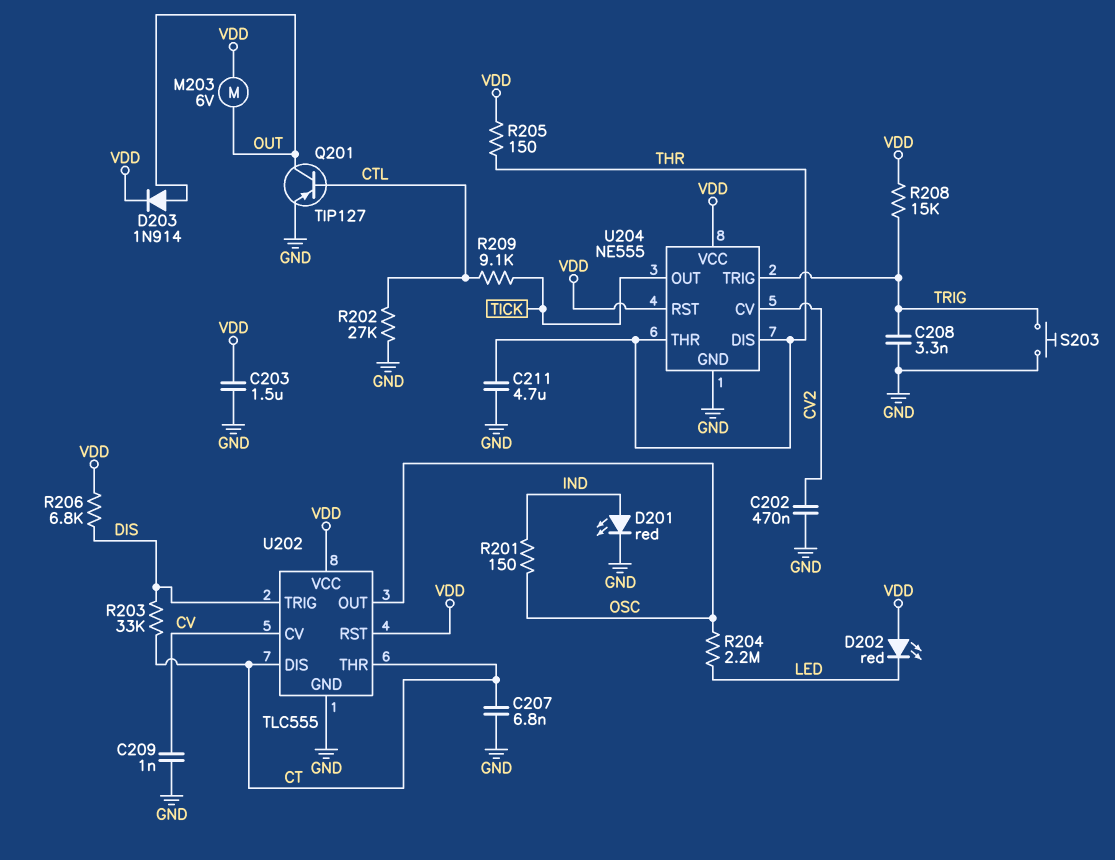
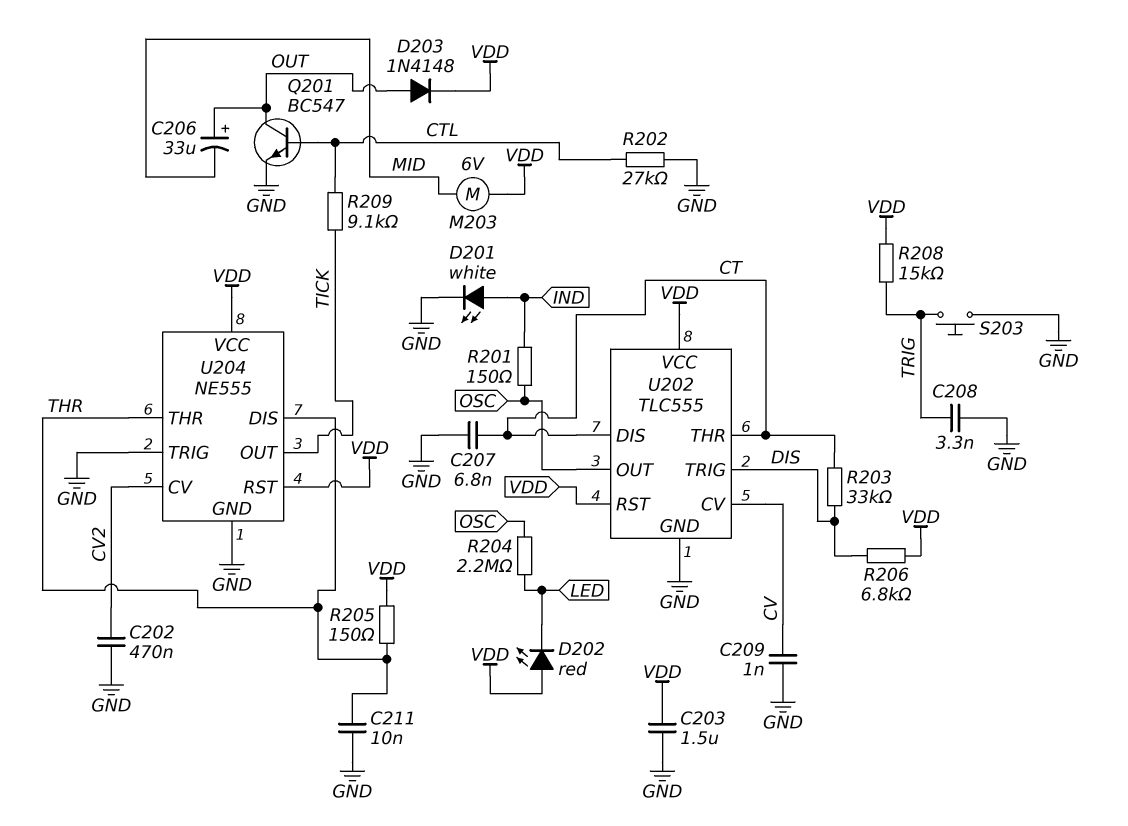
C206: none -> 33uF (plus OUT, minus MID)
C211: 4.7uF (GND, THR) -> 10nF (GND, THR)
D201: LED red (A IND, K GND) -> LED white (A IND, K GND)
D203: diode 1N914 (A OUT, K VDD) -> diode 1N4148 (A OUT, K VDD)
M203: motor 6V (OUT, VDD) -> motor 6V (MID, VDD)
Q201: PNP TIP127 (B CTL, C OUT, E GND) -> NPN BC547 (B CTL, C OUT, E GND)
U204 pin TRIG: TRIG -> GND

